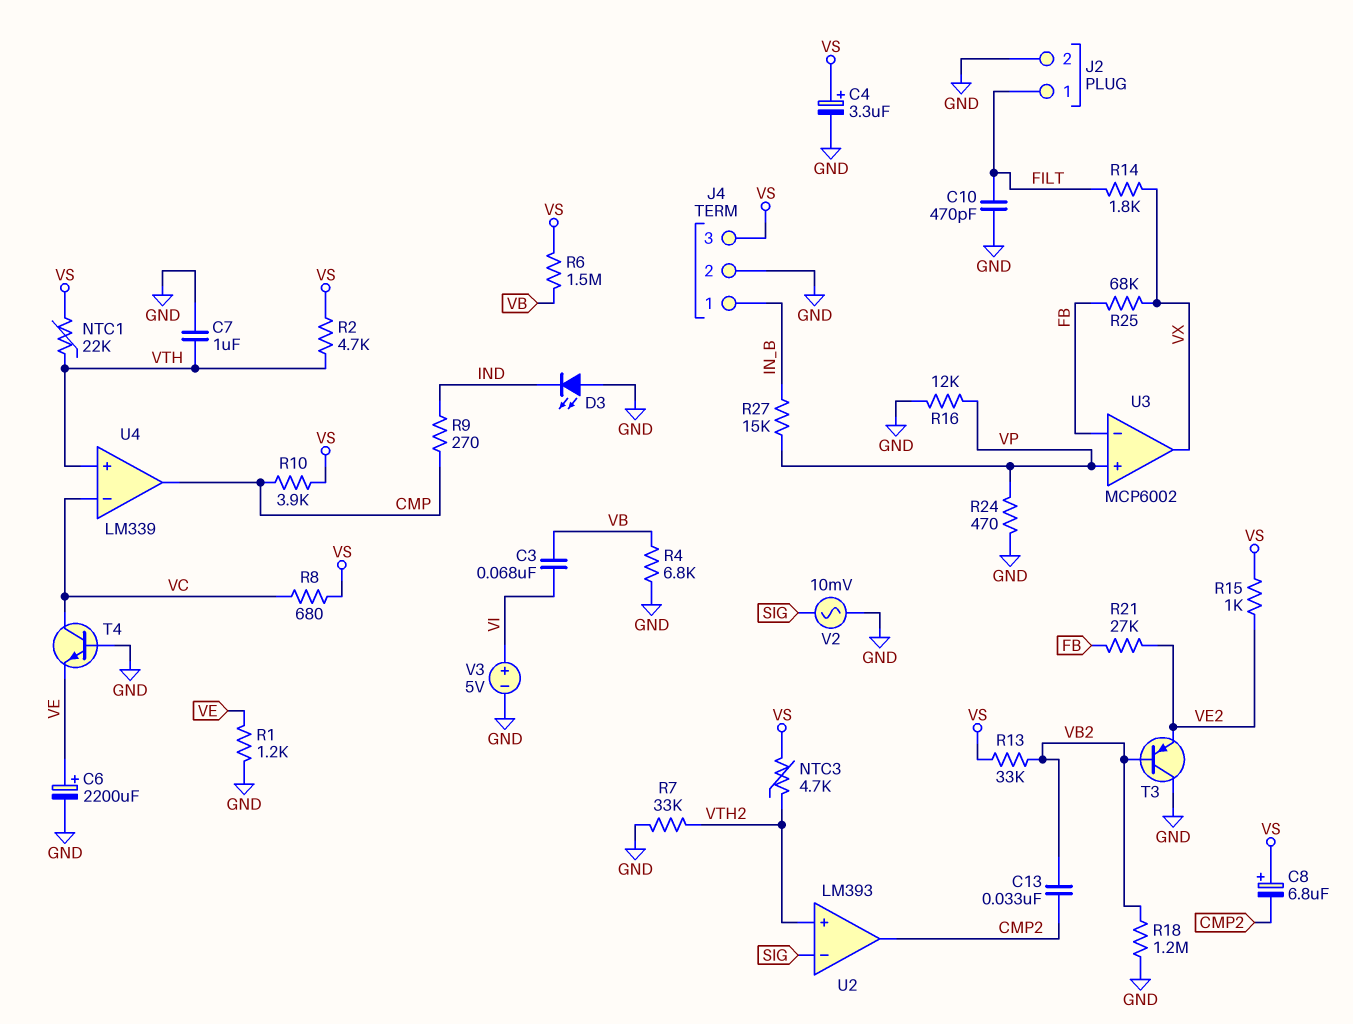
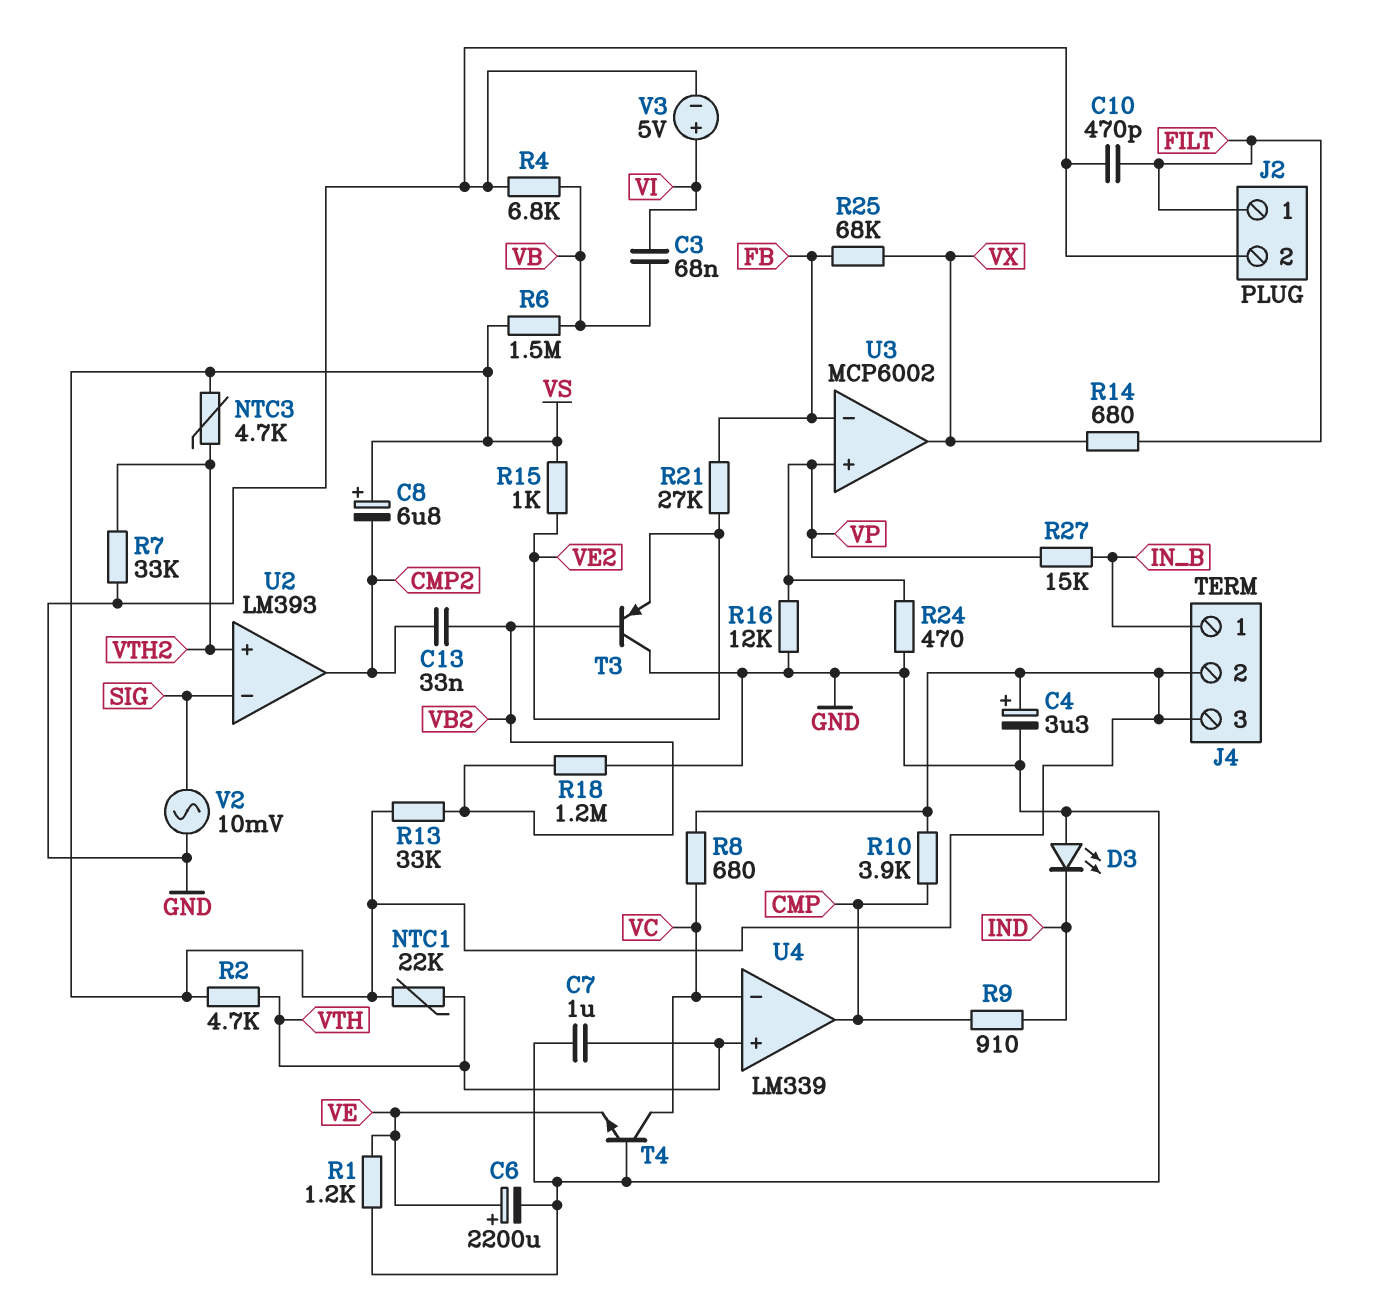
J4 pin 2: GND -> VS
R9: 270 (CMP, IND) -> 910 (CMP, IND)
R14: 1.8k (FILT, VX) -> 680 (FILT, VX)

